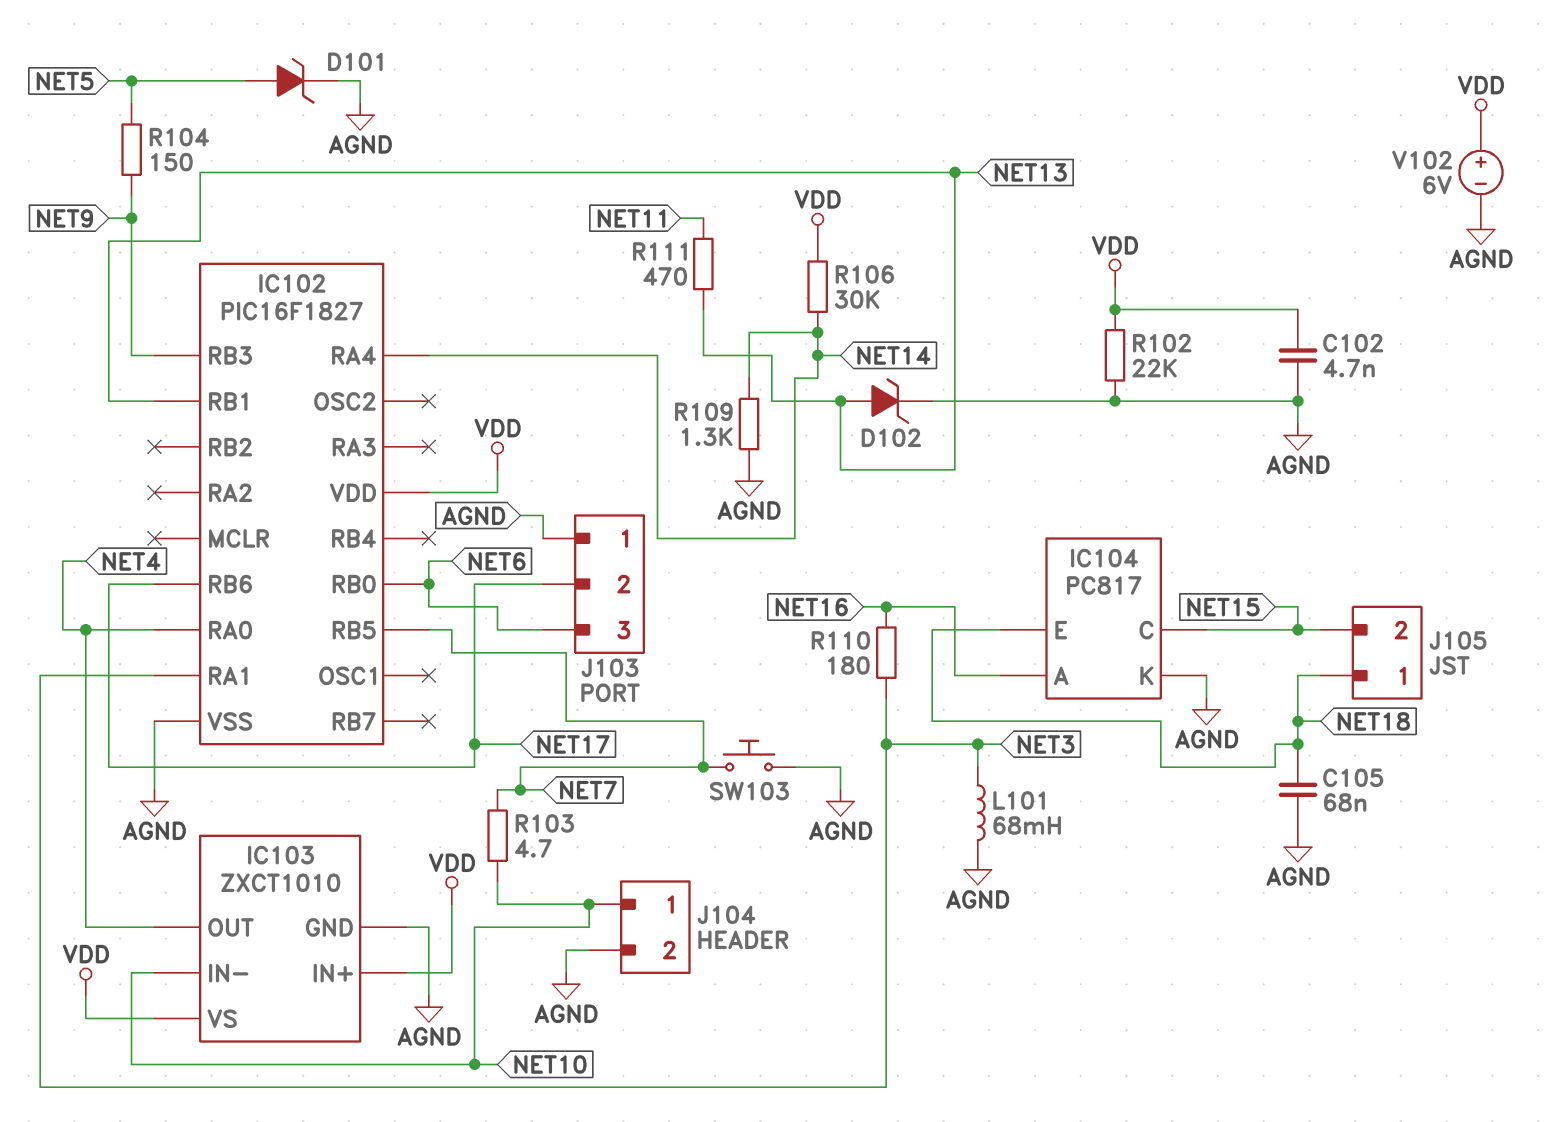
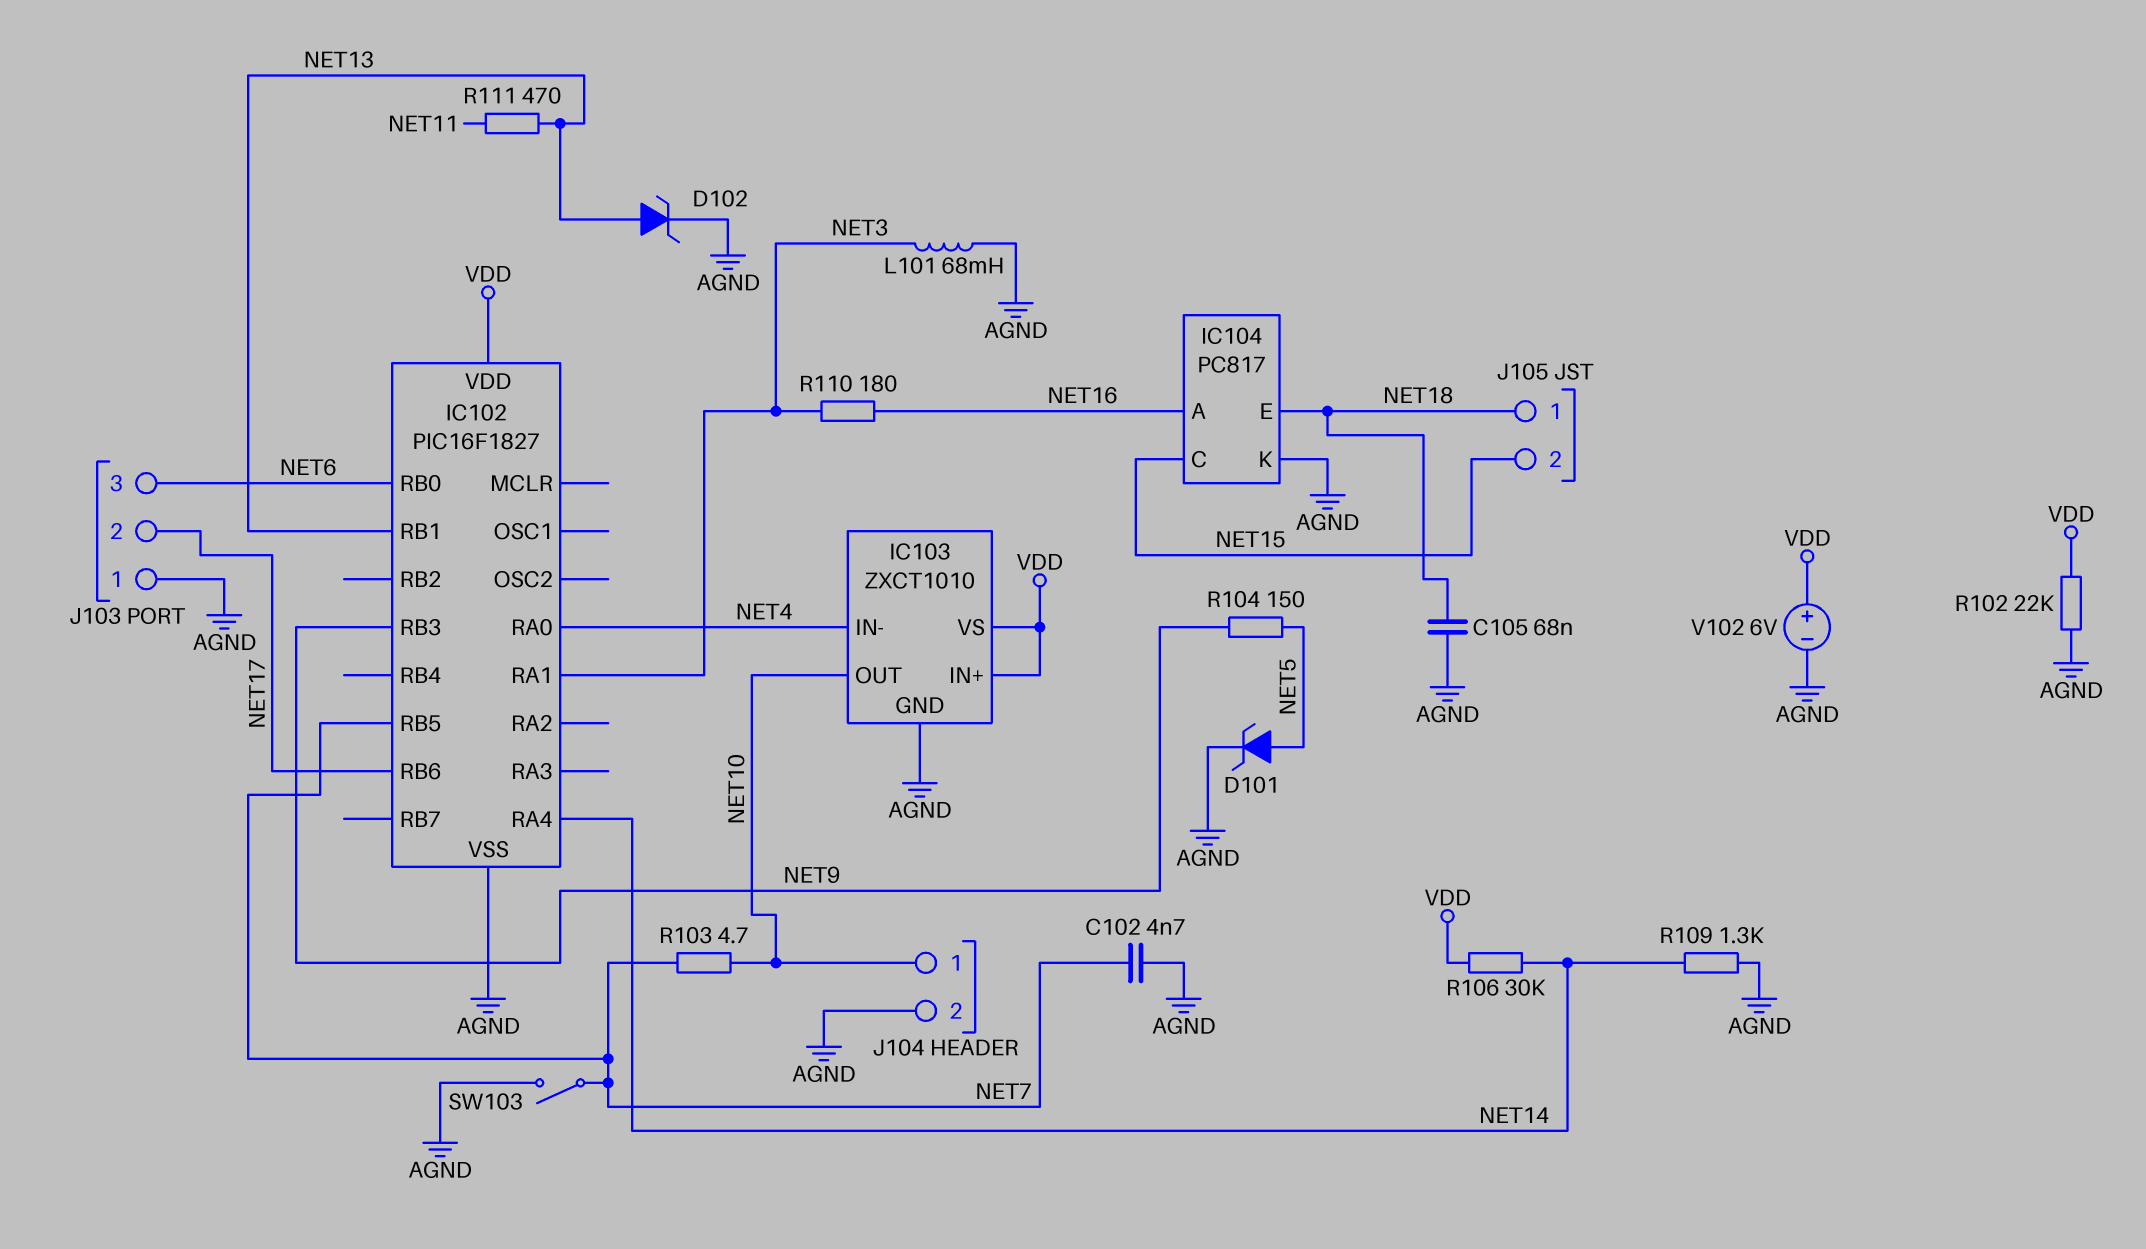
C102: 4.7nF (AGND, VDD) -> 4.7nF (AGND, NET7)
IC103 pin IN-: NET10 -> NET4
IC103 pin OUT: NET4 -> NET10
SW103: button (AGND, NET7) -> switch (AGND, NET7)

